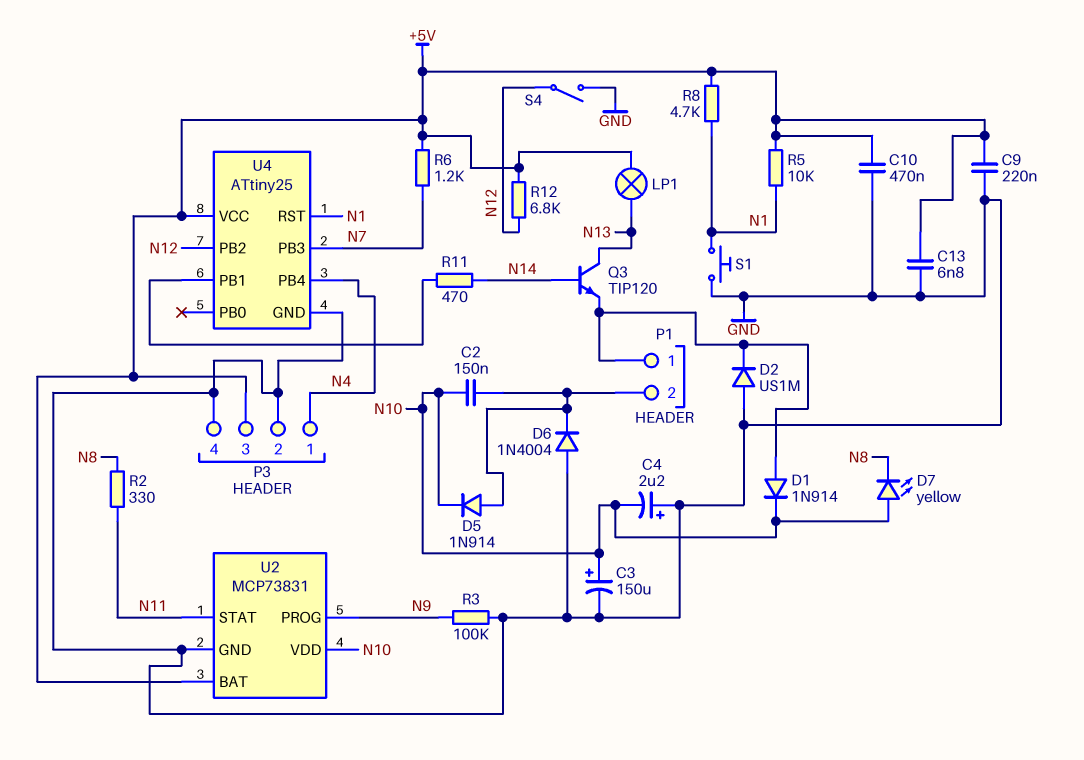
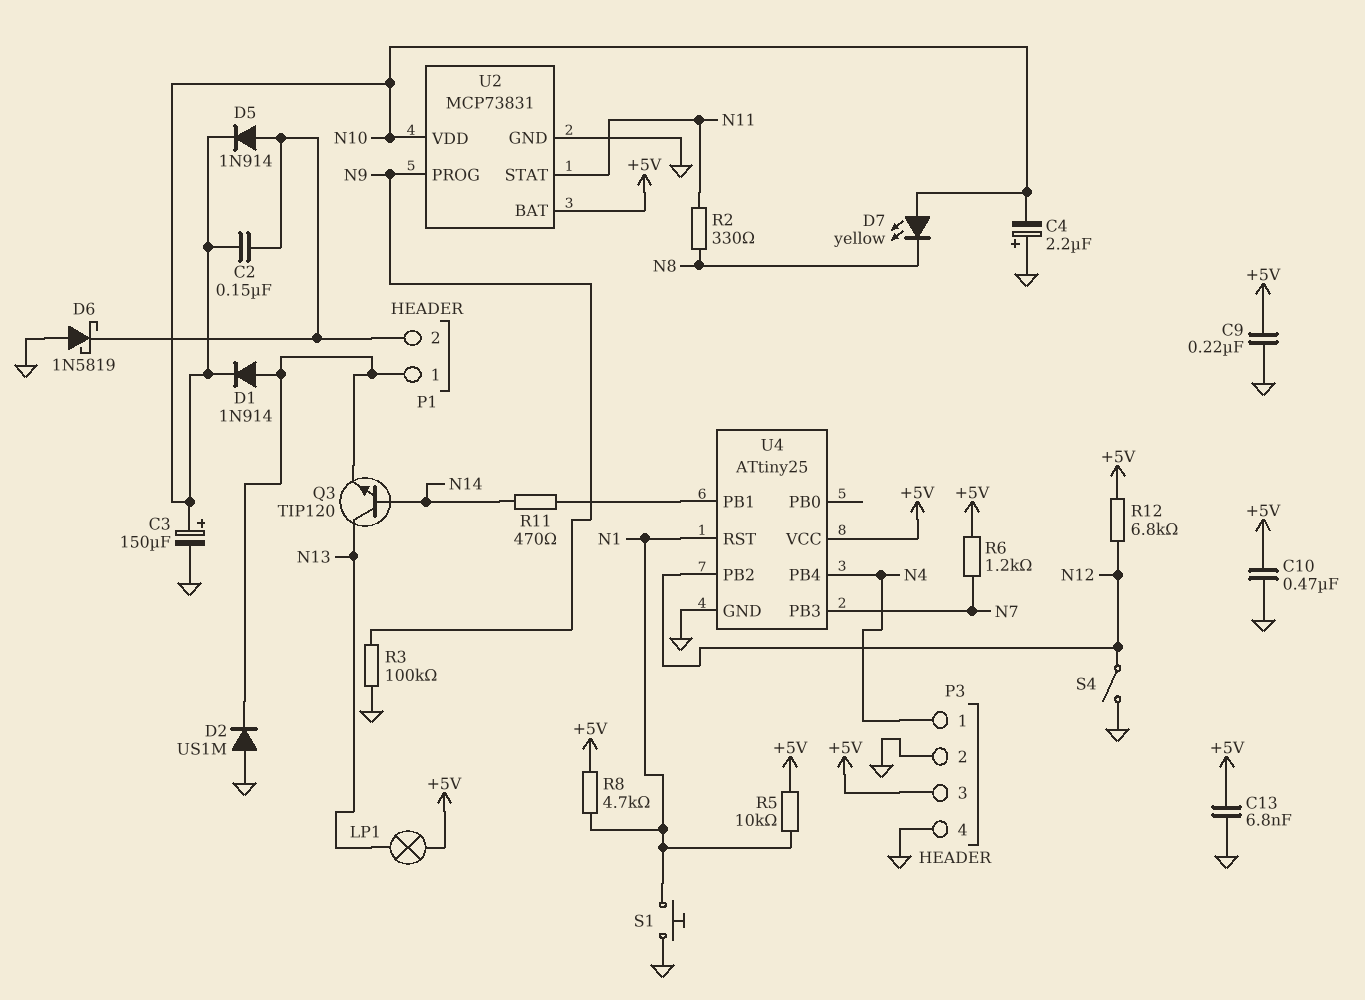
D6: diode 1N4004 (A GND, K P1/2) -> schottky 1N5819 (A GND, K P1/2)

